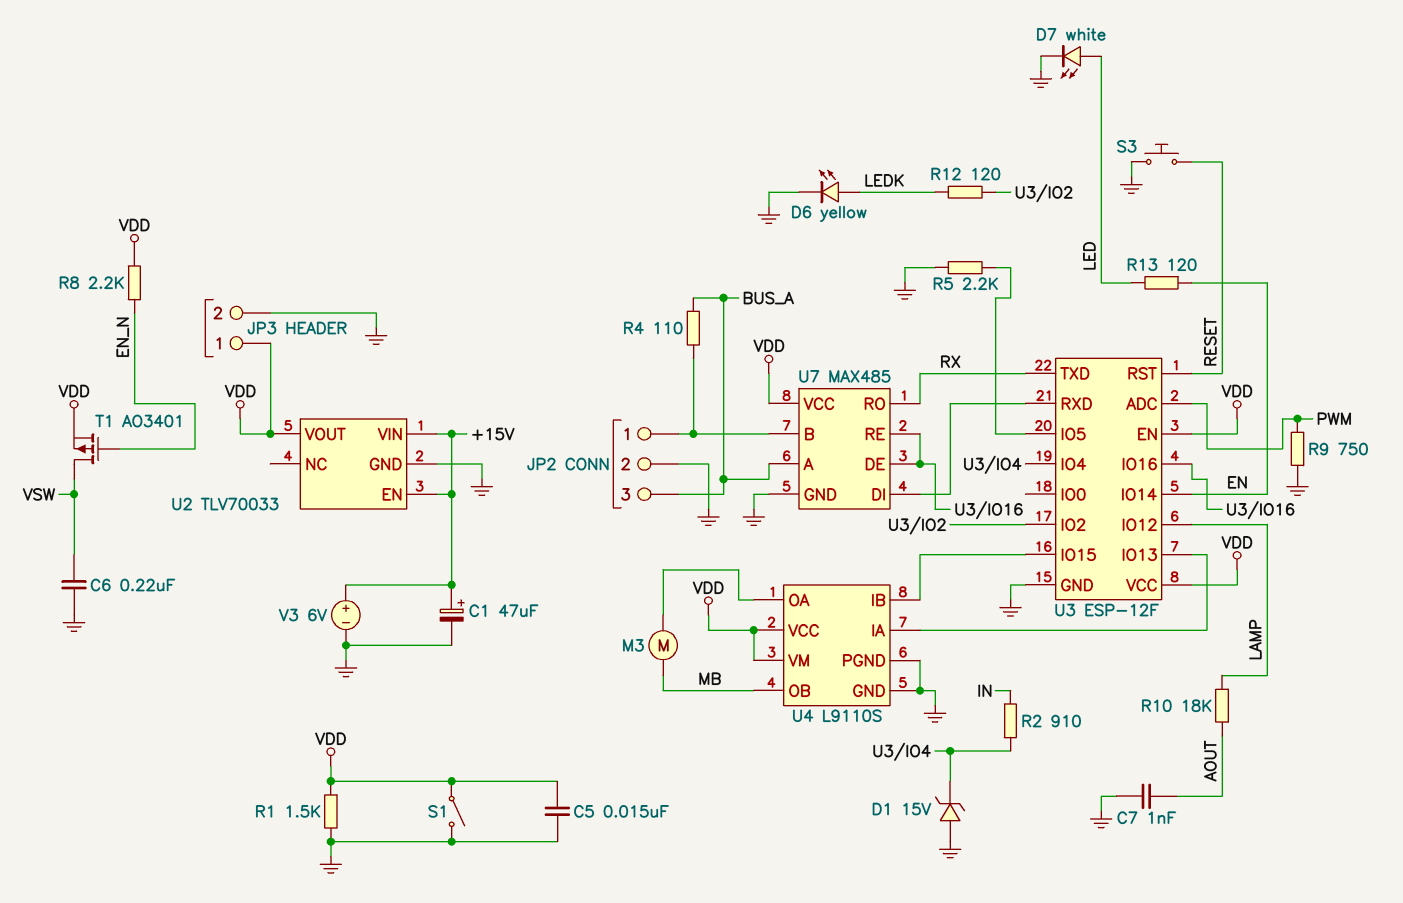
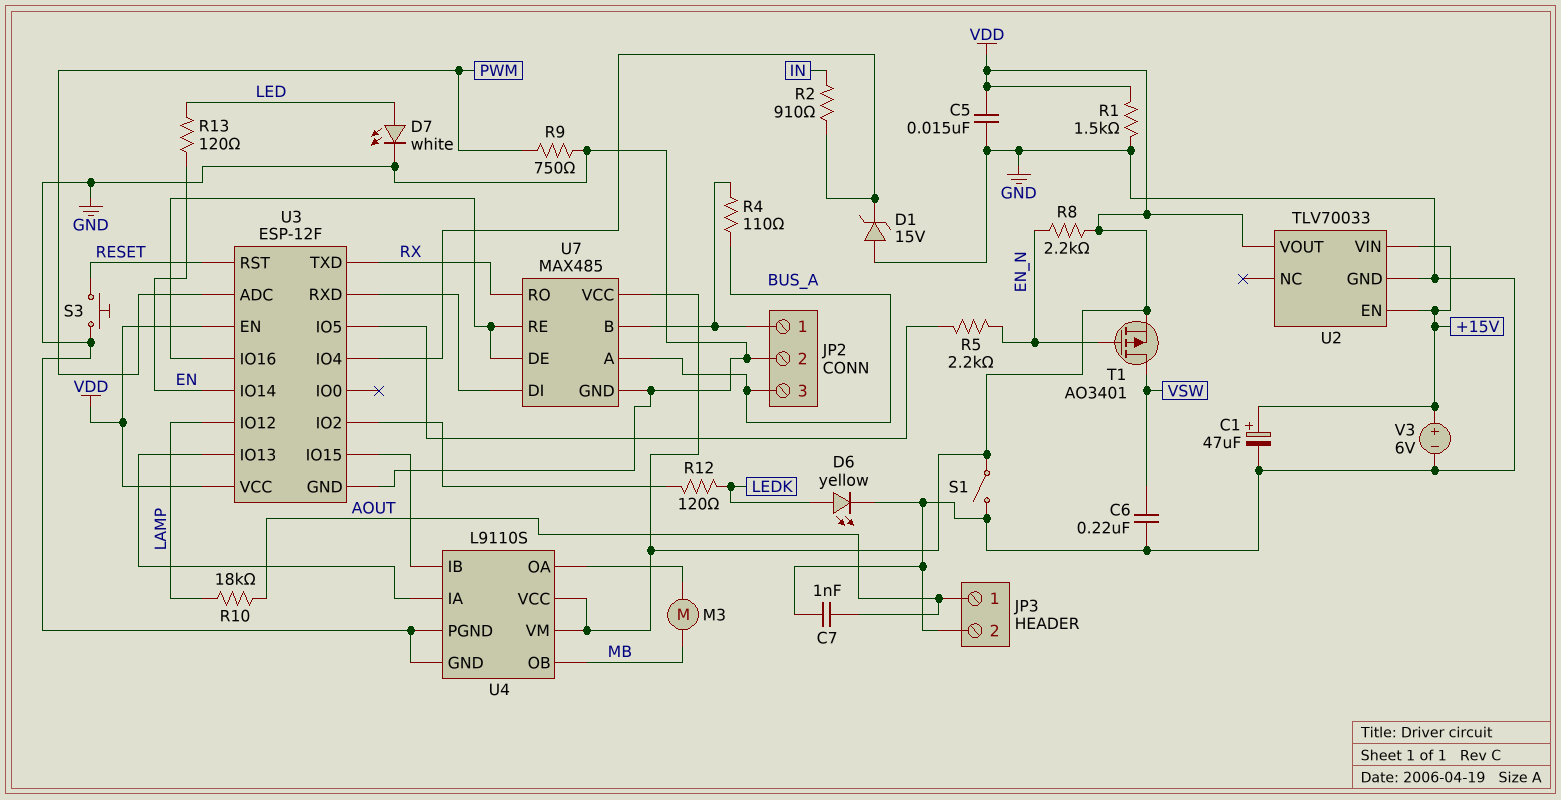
JP3 pin 1: VDD -> AOUT
R5: 2.2k (GND, U3/IO5) -> 2.2k (EN_N, U3/IO5)

